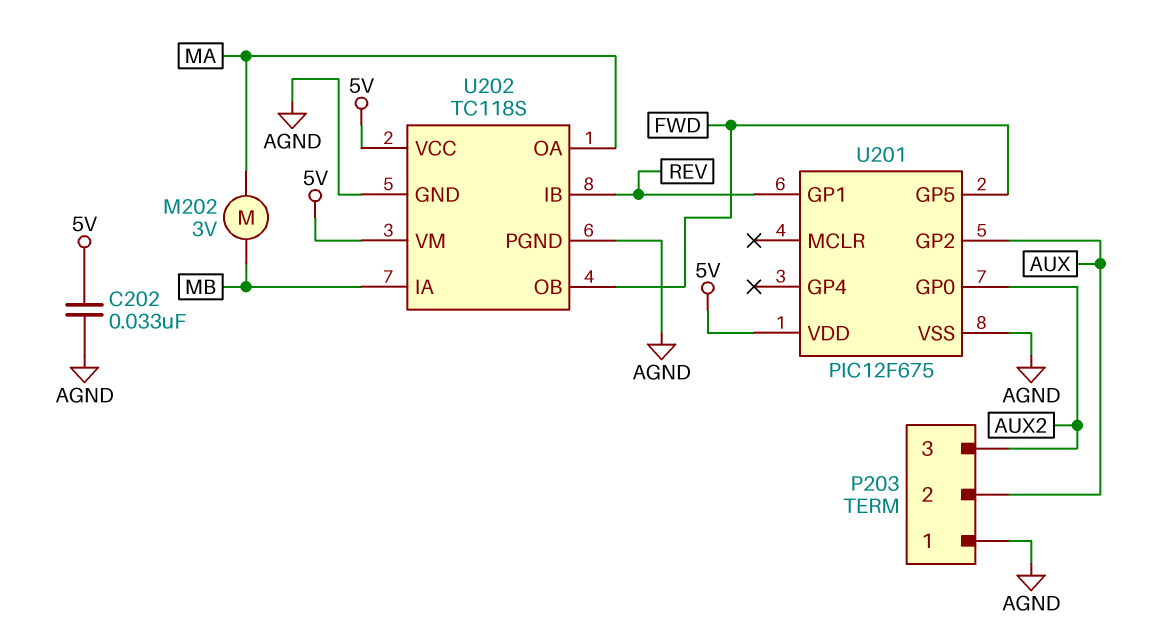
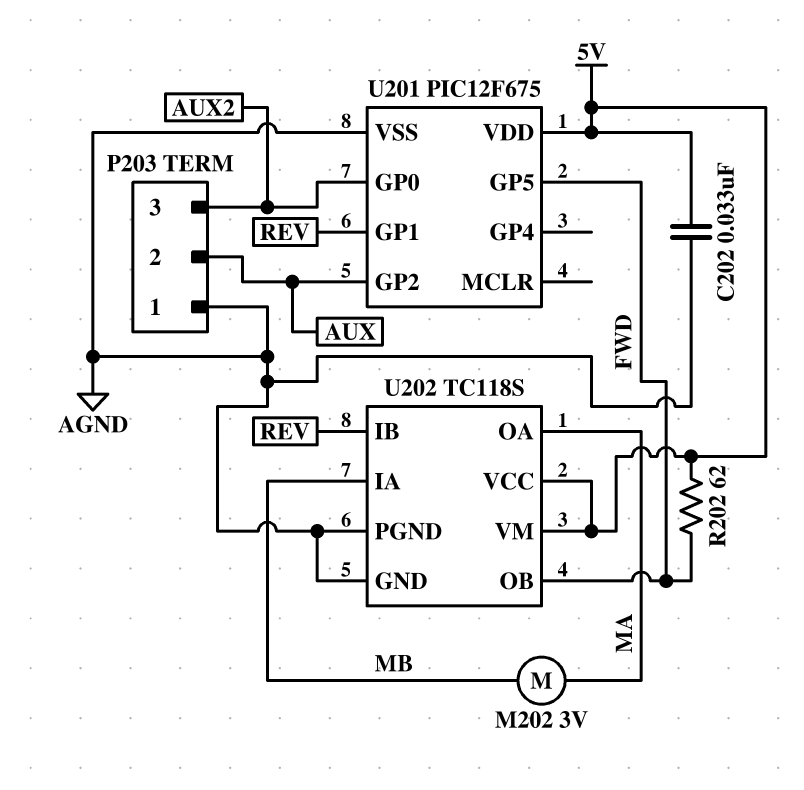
R202: none -> 62 (5V, FWD)

